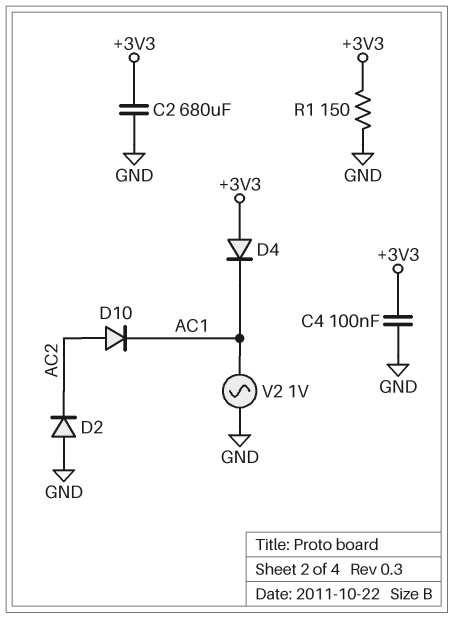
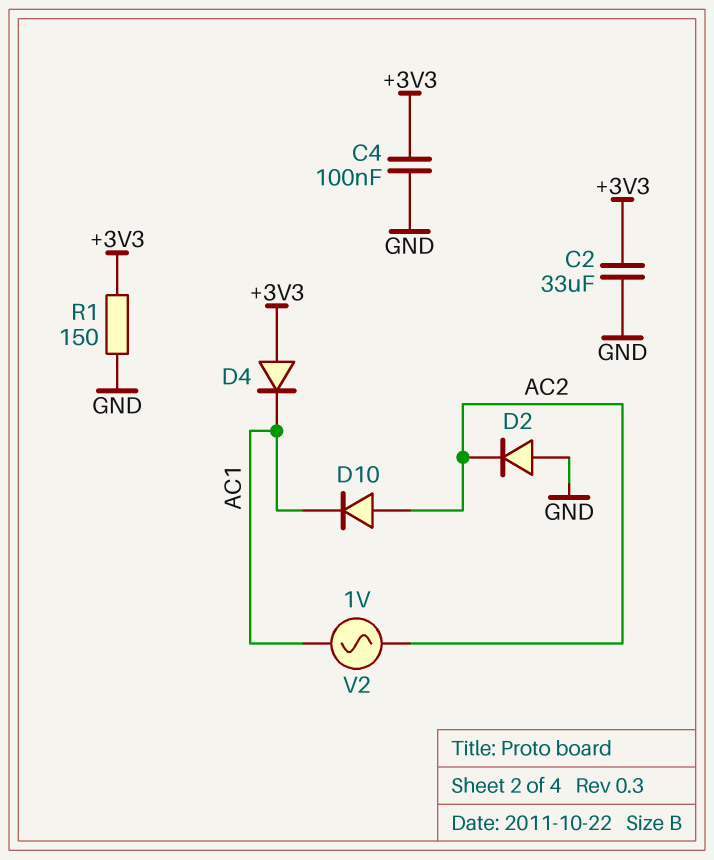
C2: 680uF (+3V3, GND) -> 33uF (+3V3, GND)
V2: AC 1V (AC1, GND) -> AC 1V (AC1, AC2)

